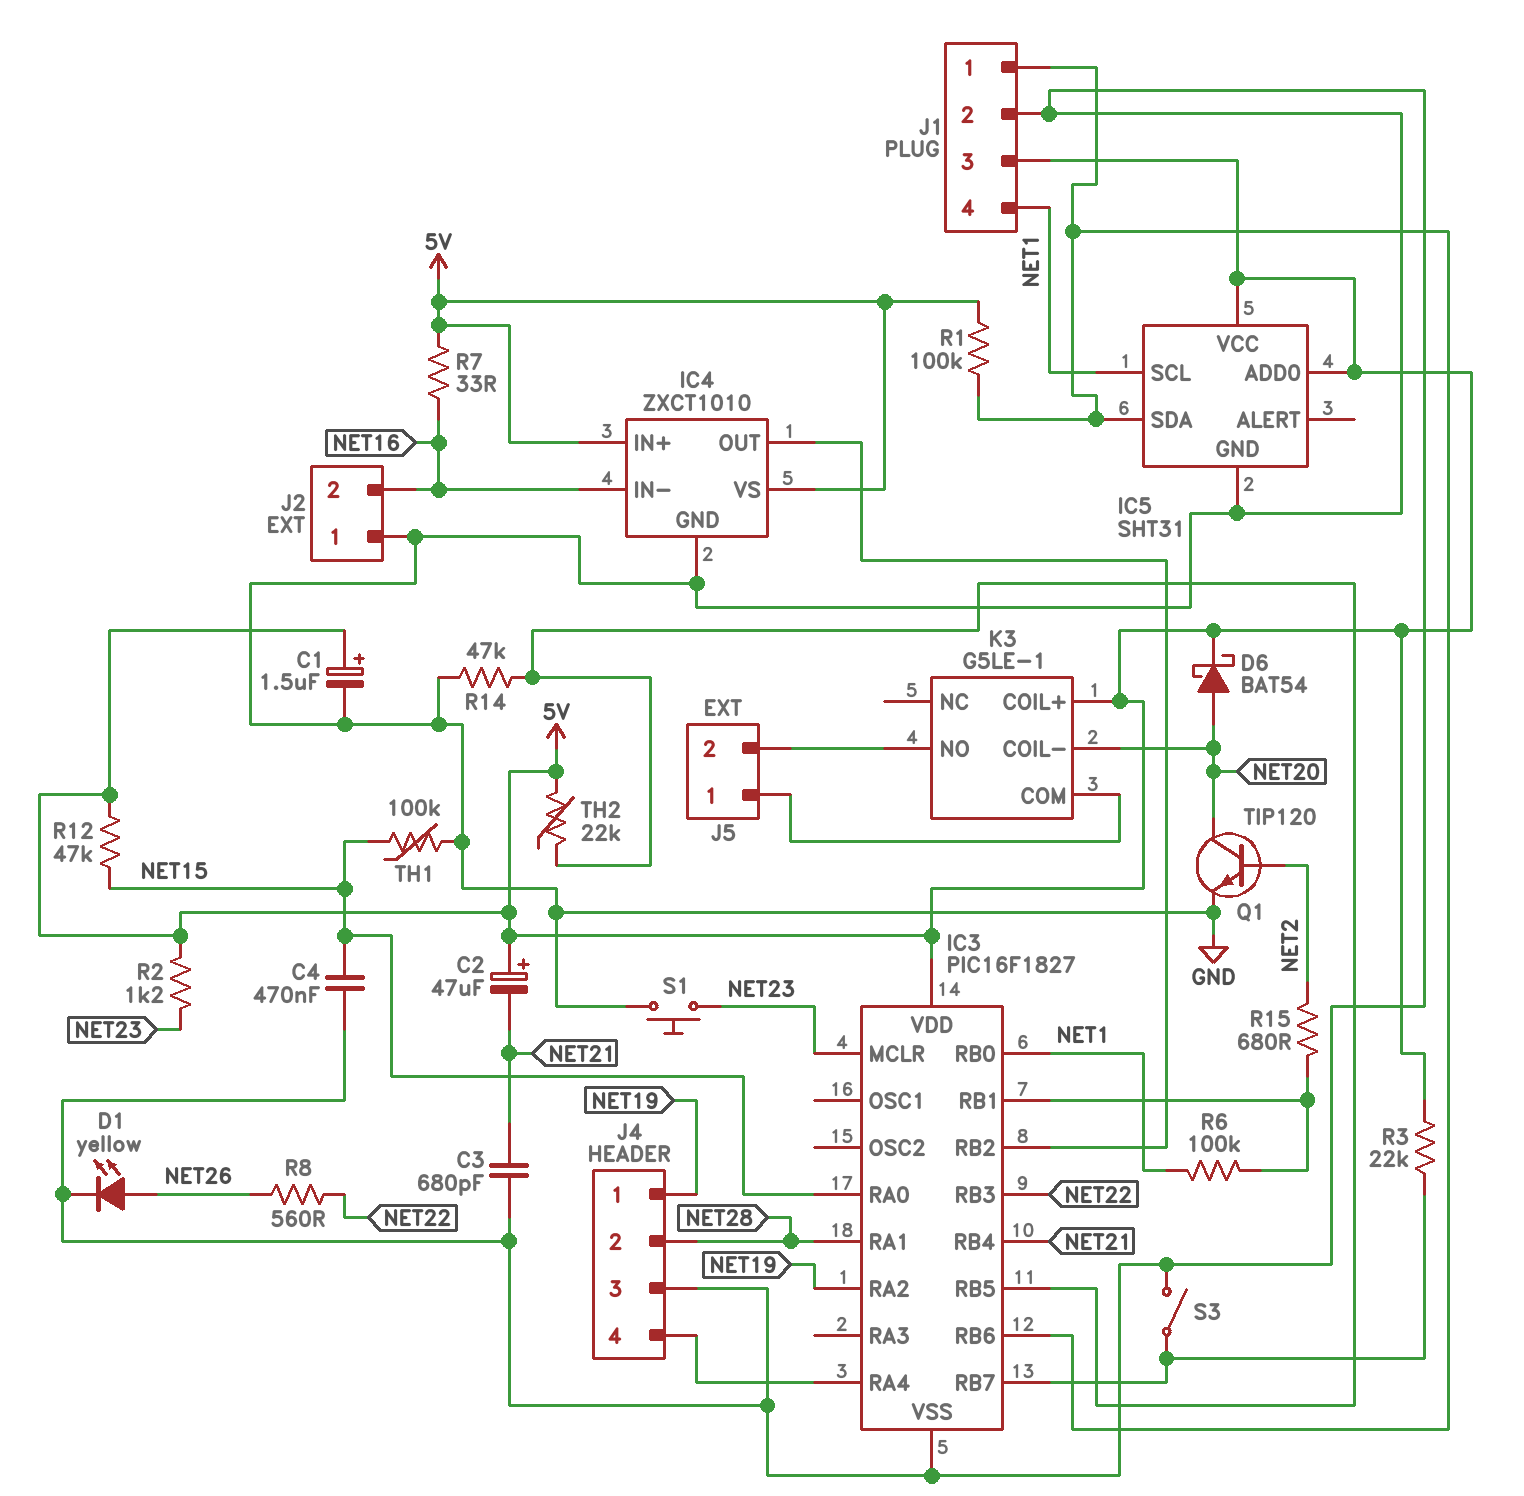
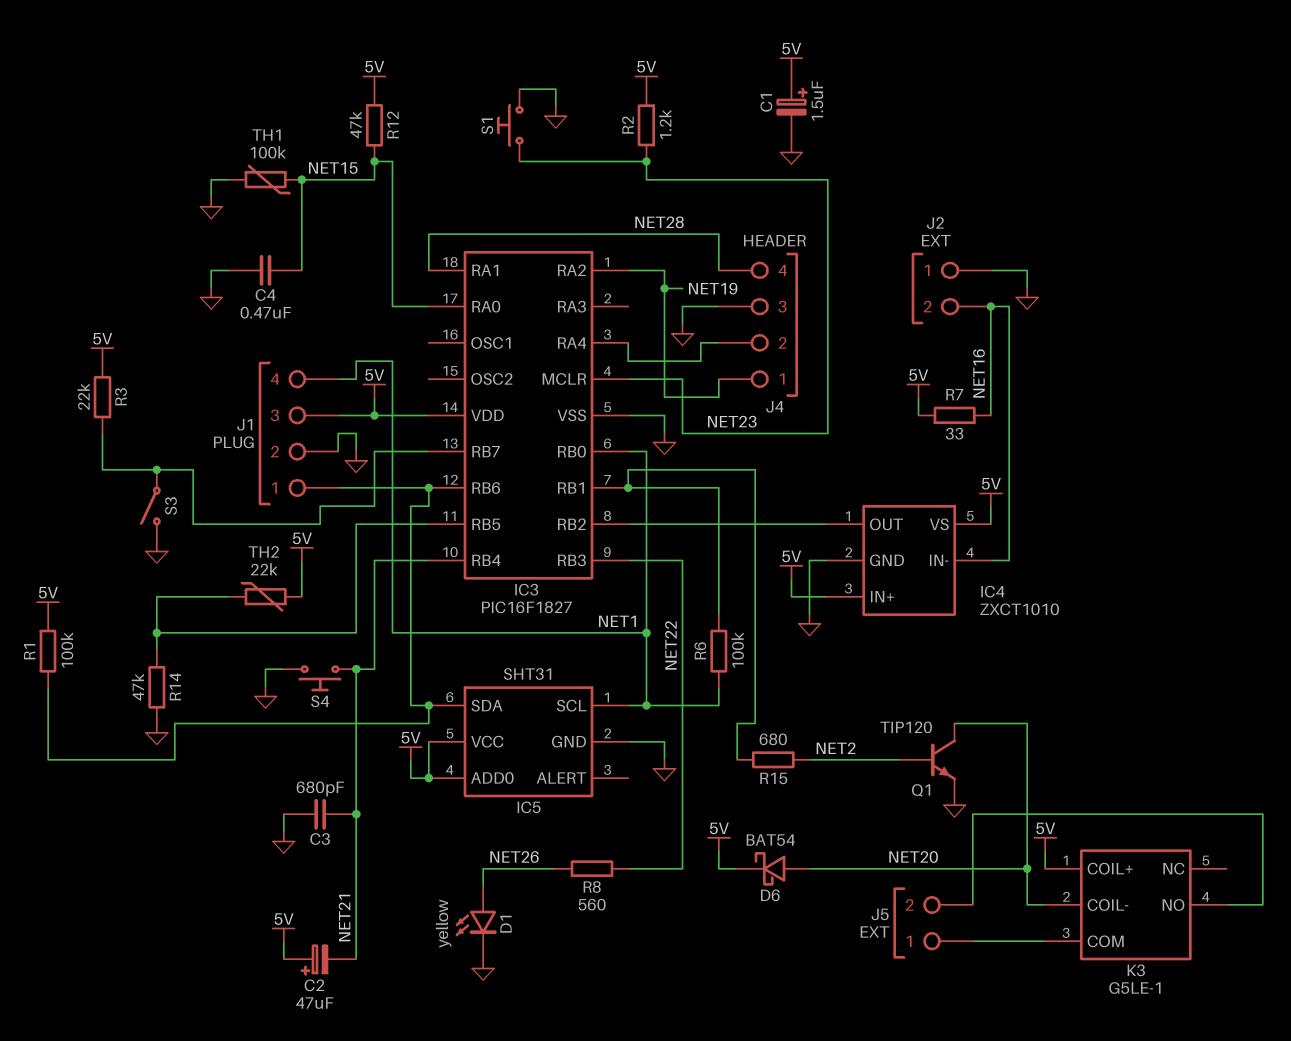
J4 pin 2: NET28 -> IC3/RA4
J4 pin 4: IC3/RA4 -> NET28
S4: none -> button (GND, NET21)

